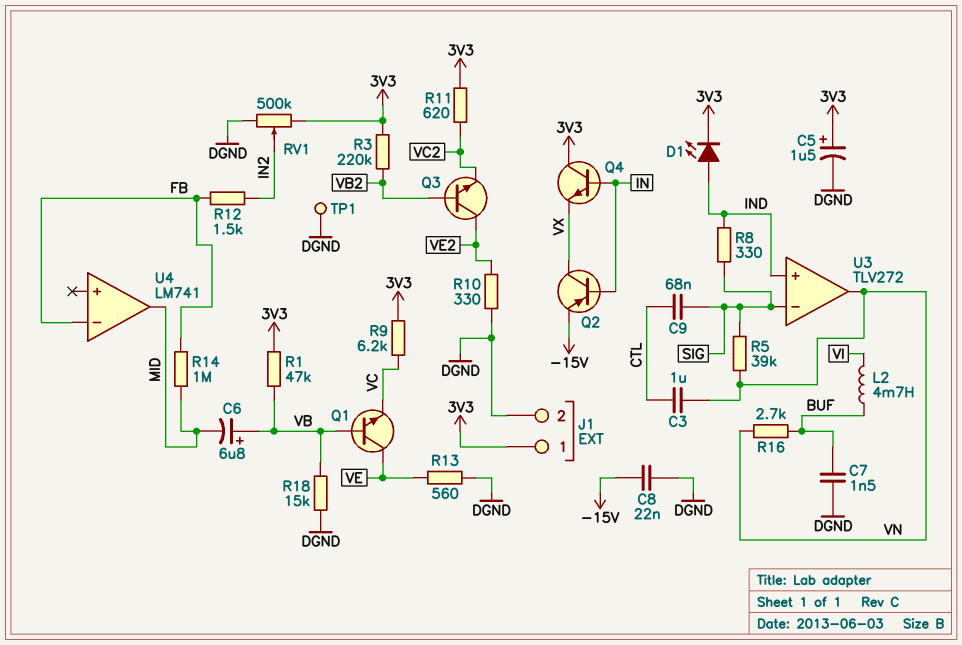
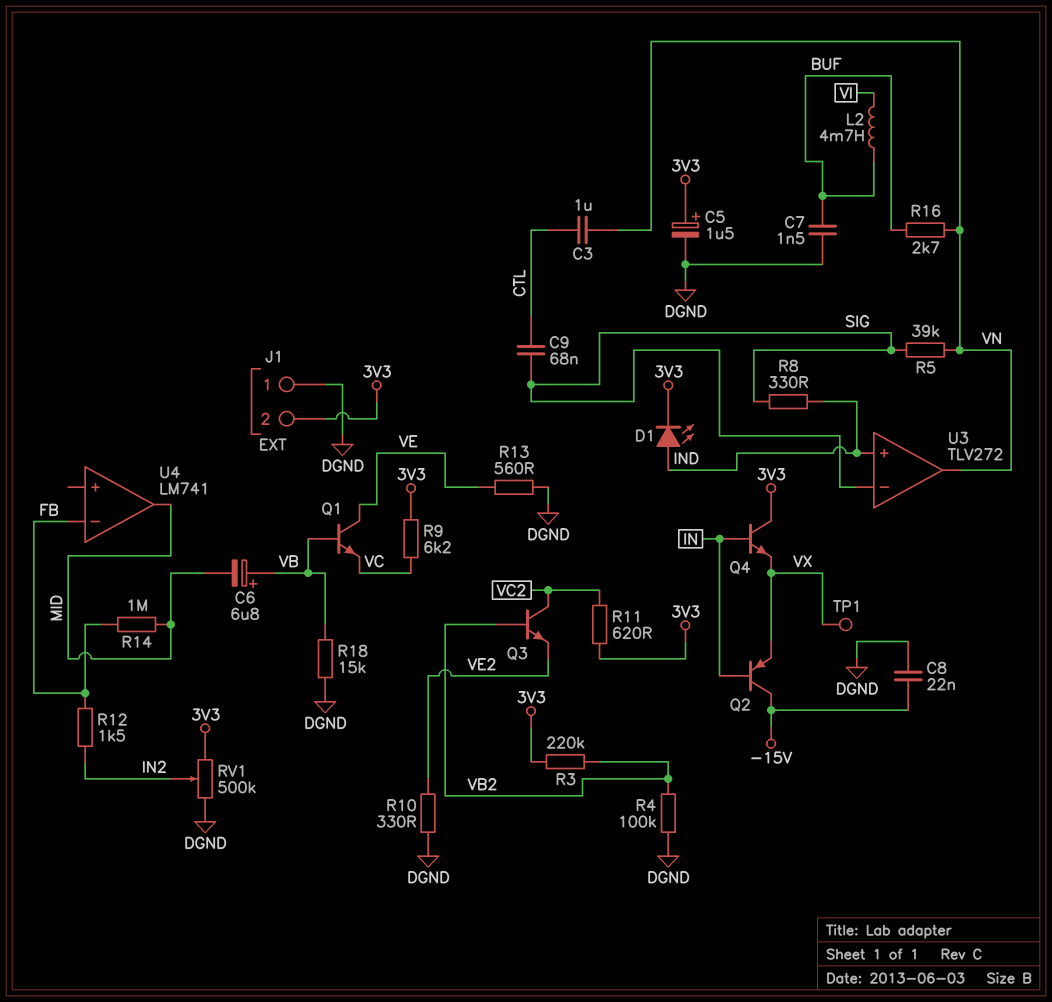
J1 pin 1: 3V3 -> DGND
J1 pin 2: DGND -> 3V3
Q2: PNP (B IN, C VX, E -15V) -> PNP (B IN, C -15V, E VX)
Q3: NPN (B VB2, C VE2, E VC2) -> NPN (B VB2, C VC2, E VE2)
R1: 47k (3V3, VB) -> none
R4: none -> 100k (DGND, VB2)
TP1: test point (DGND) -> test point (VX)

